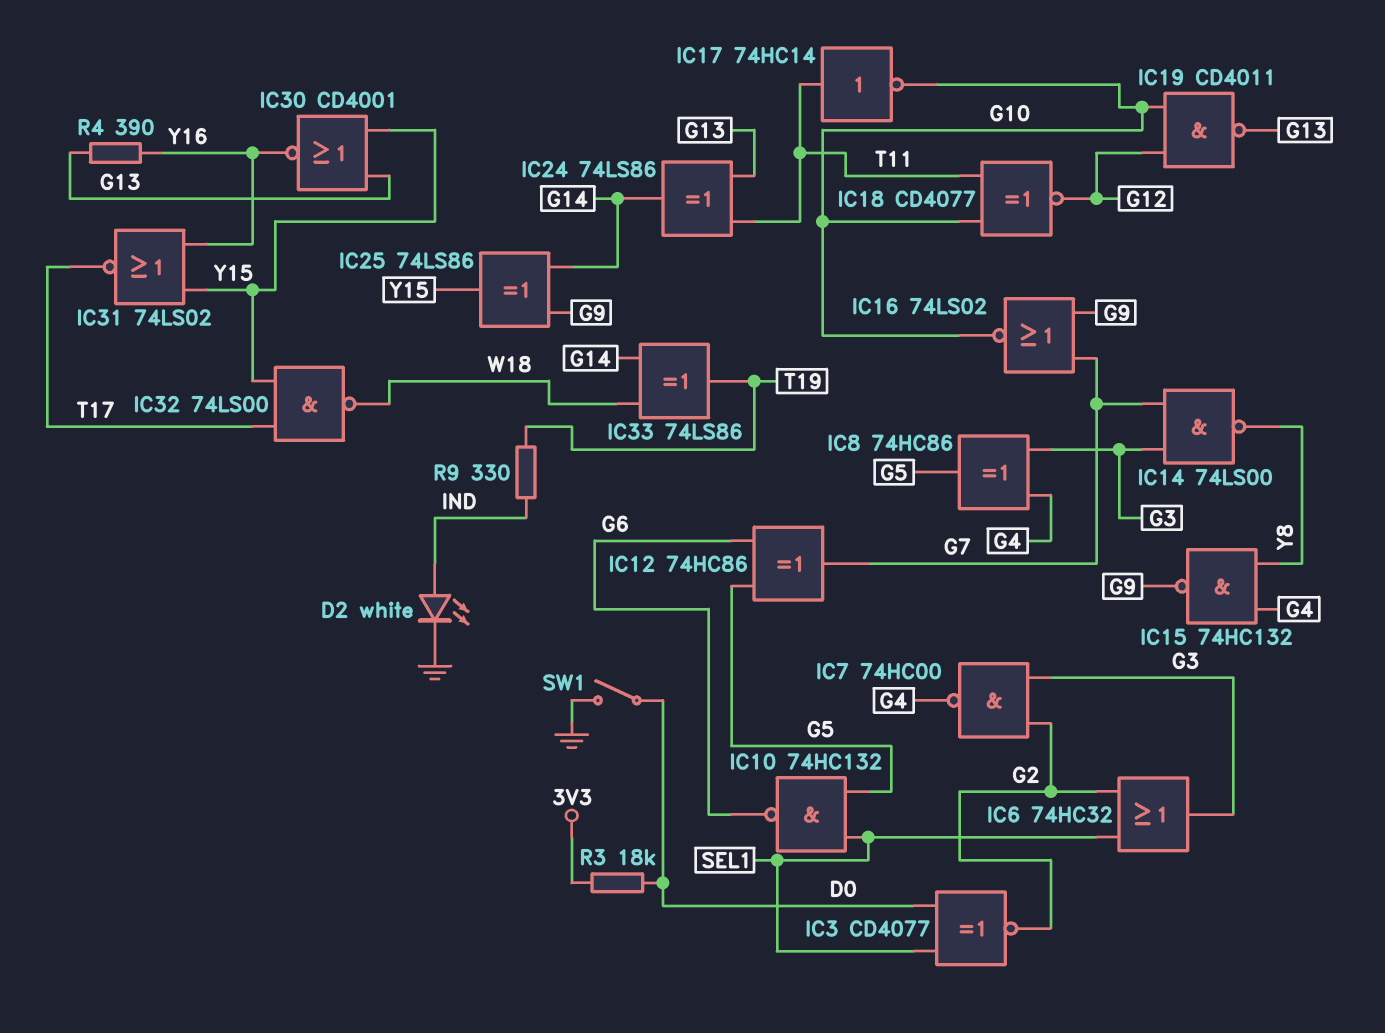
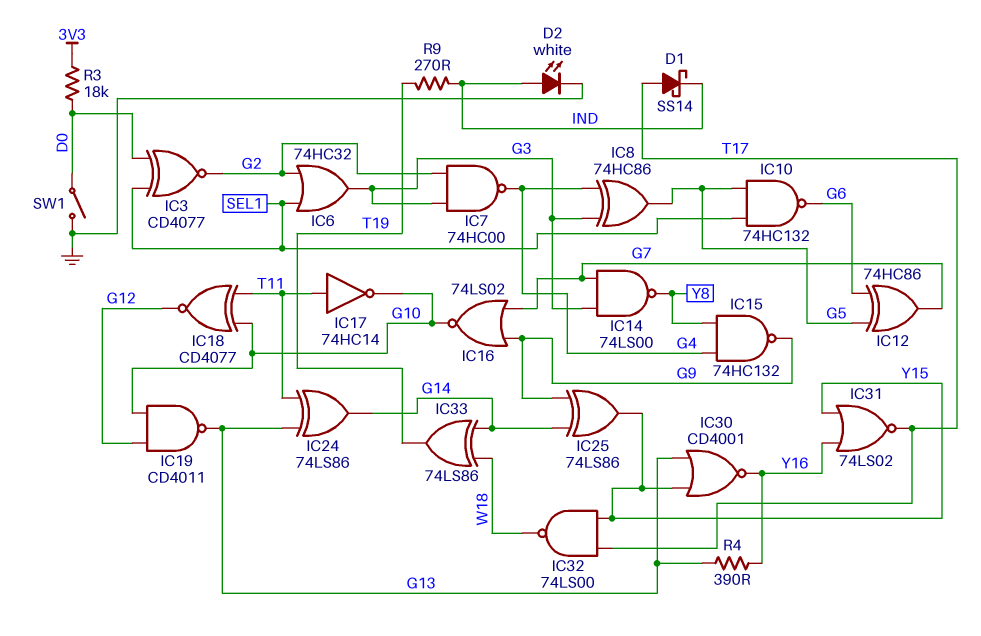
D1: none -> schottky SS14 (A T17, K IND)
R9: 330 (IND, T19) -> 270 (IND, T19)

